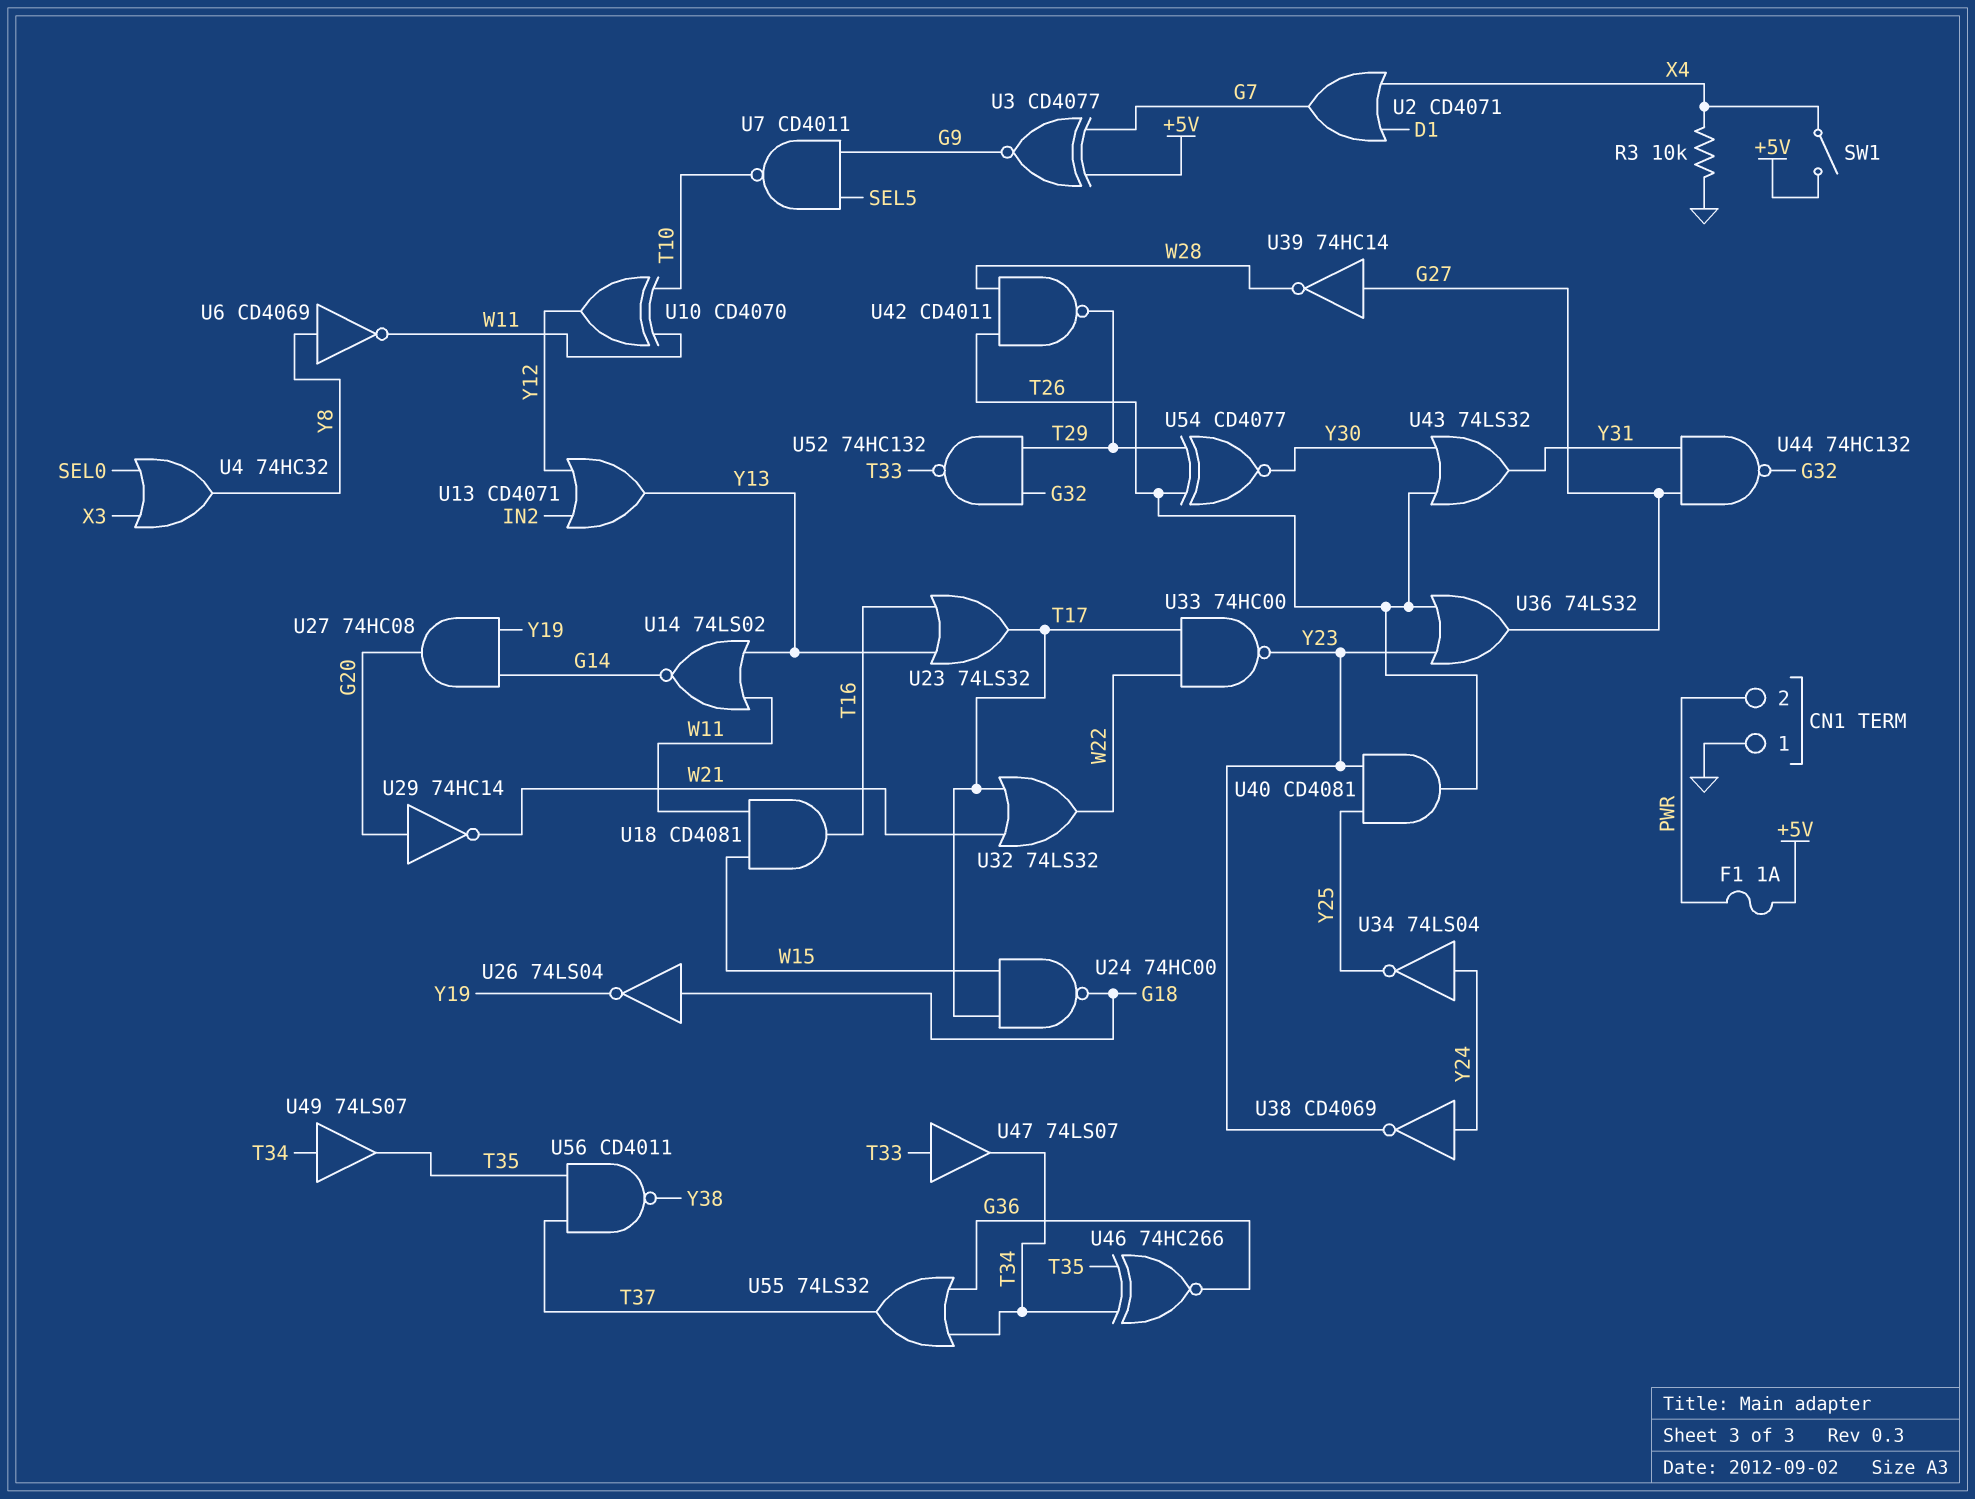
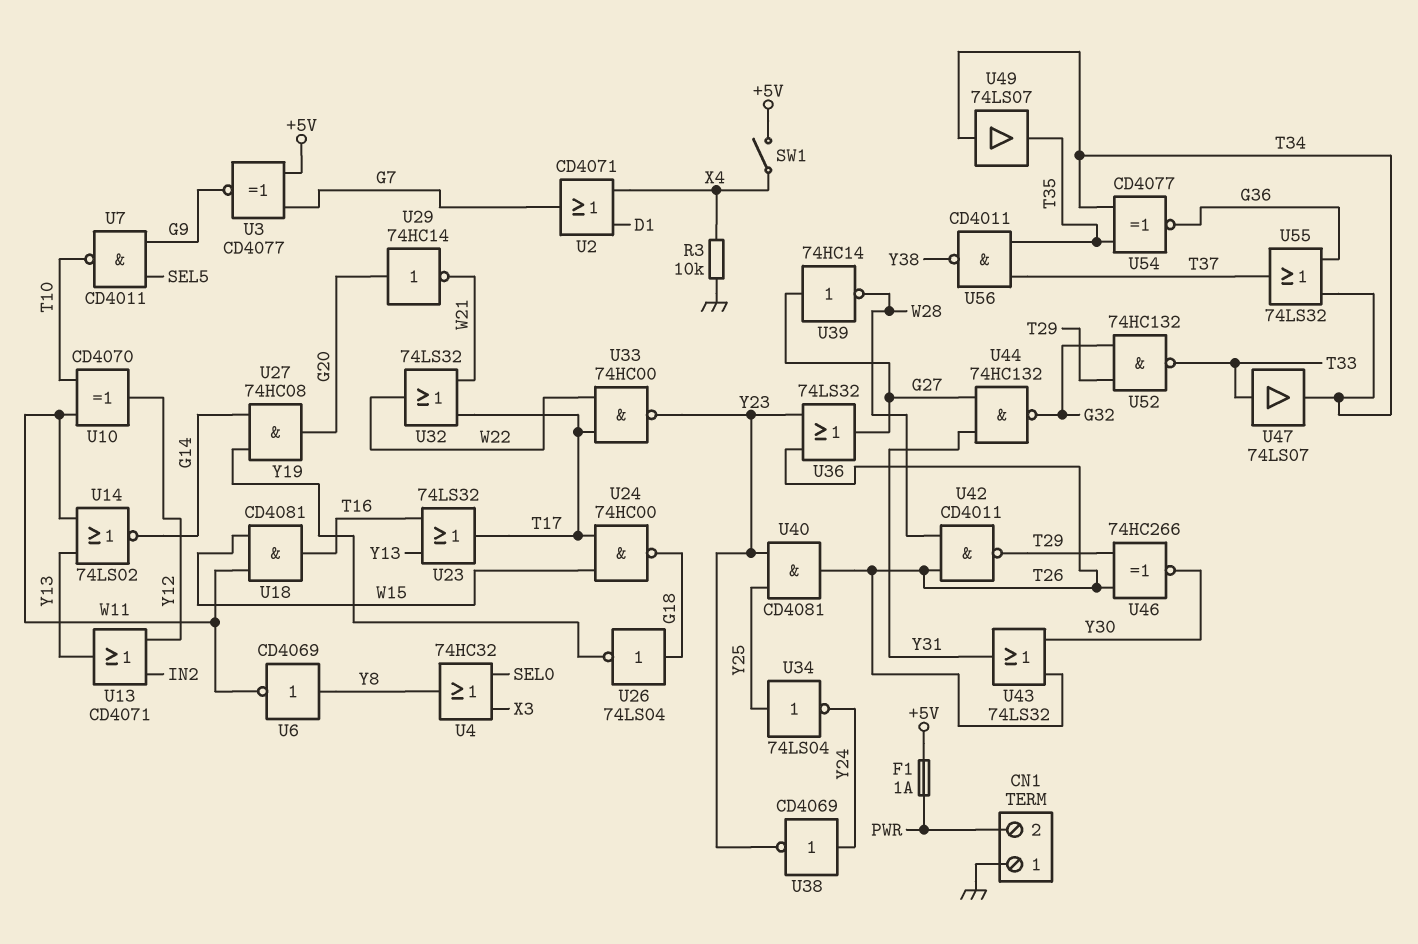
U34: NOT 74LS04 (in Y24, out Y25) -> NOT 74LS04 (in Y25, out Y24)
U46: XNOR 74HC266 (in T34, in T35, out G36) -> XNOR 74HC266 (in T26, in T29, out Y30)
U54: XNOR CD4077 (in T26, in T29, out Y30) -> XNOR CD4077 (in T34, in T35, out G36)

